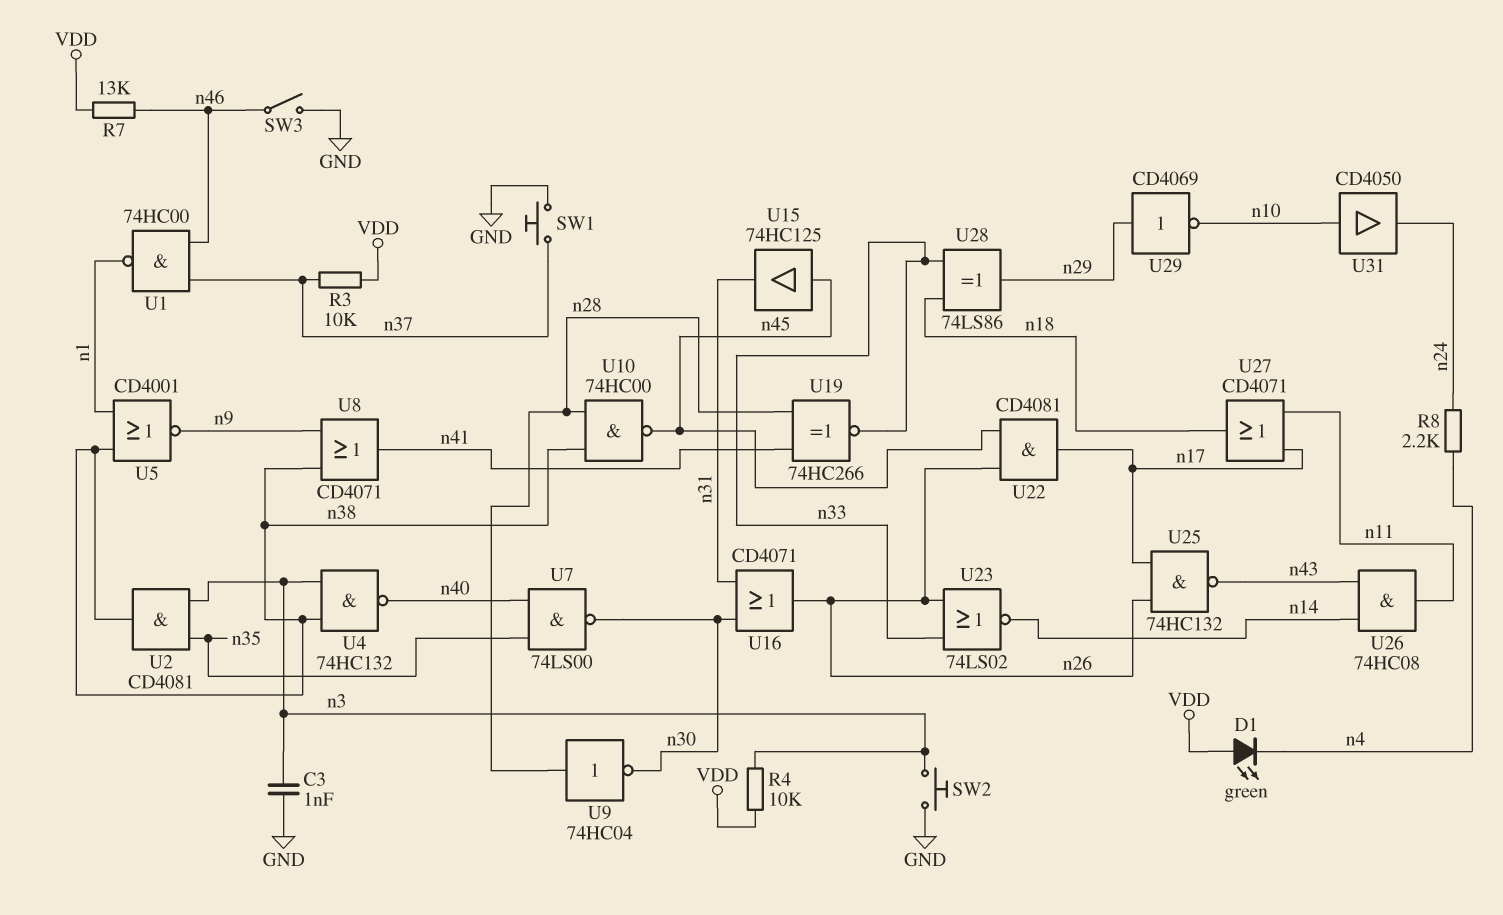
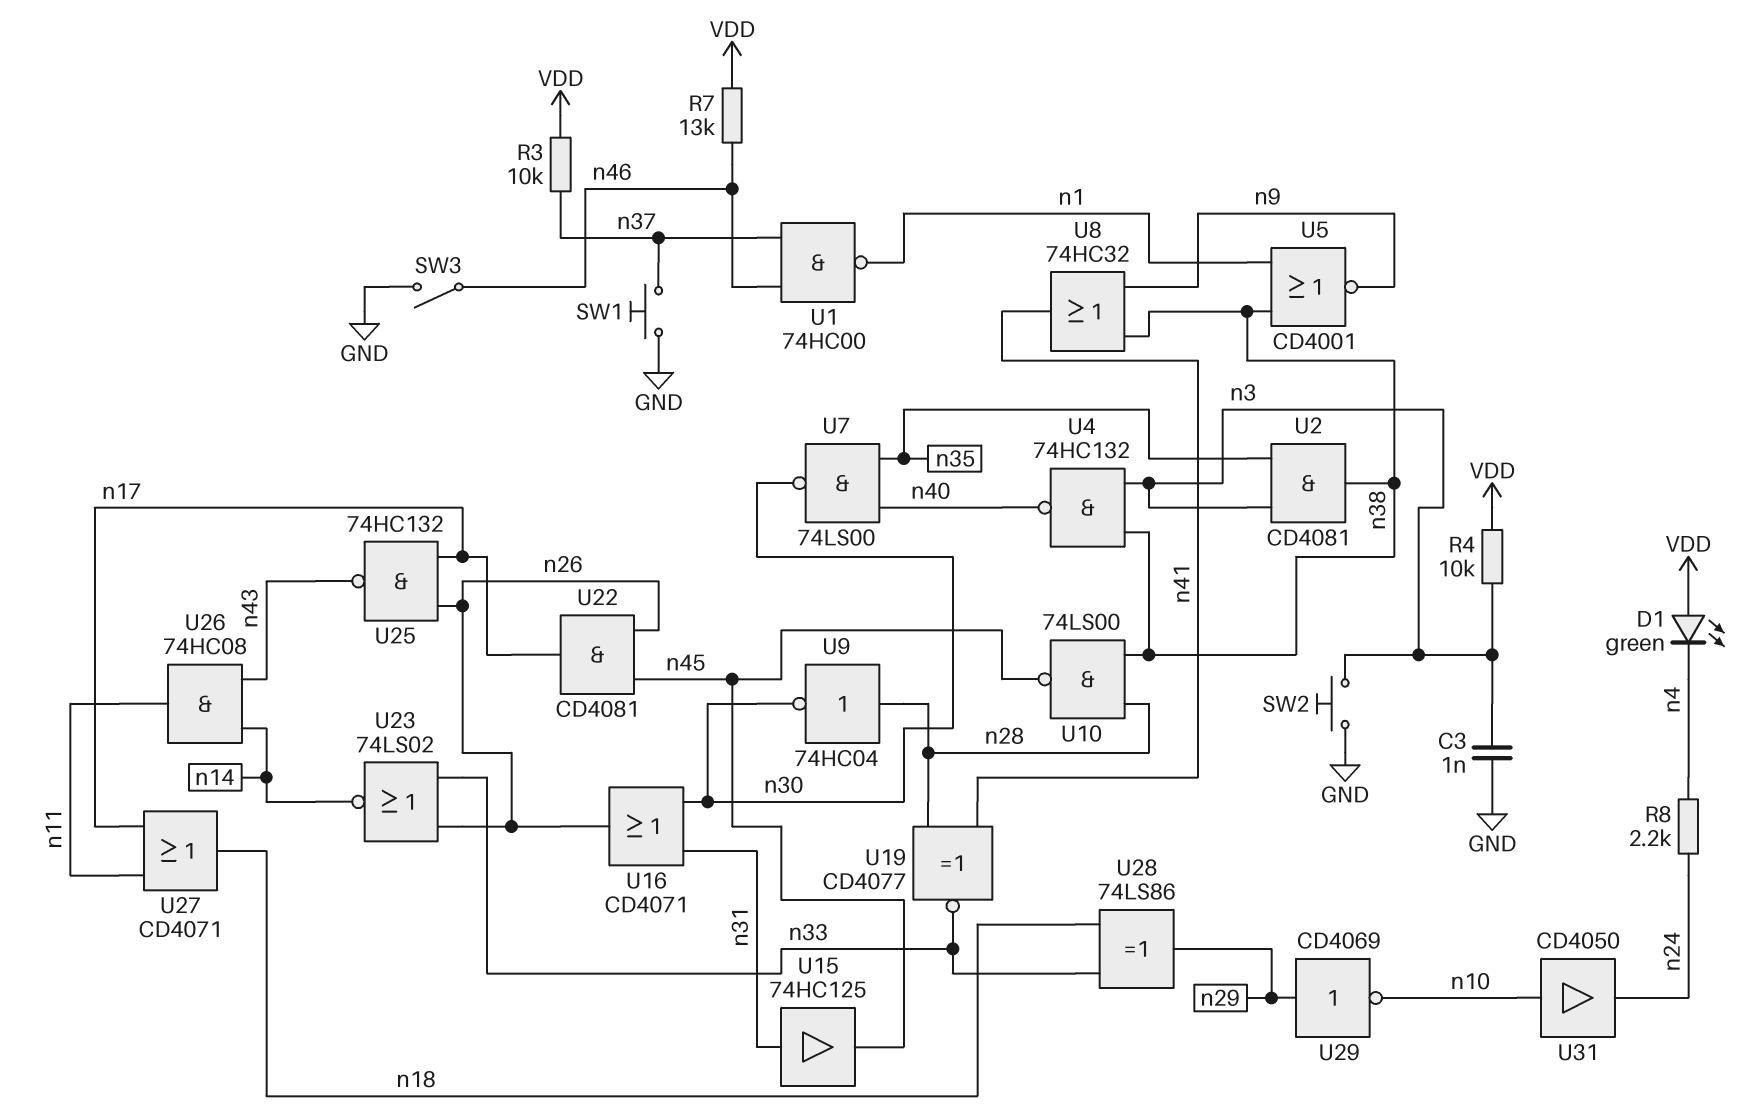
U8: OR CD4071 (in n9, in n38, out n41) -> OR 74HC32 (in n9, in n38, out n41)
U10: NAND 74HC00 (in n28, in n38, out n45) -> NAND 74LS00 (in n28, in n38, out n45)
U15: buffer 74HC125 (in n45, out n31) -> buffer 74HC125 (in n31, out n45)
U19: XNOR 74HC266 (in n28, in n41, out n33) -> XNOR CD4077 (in n28, in n41, out n33)

